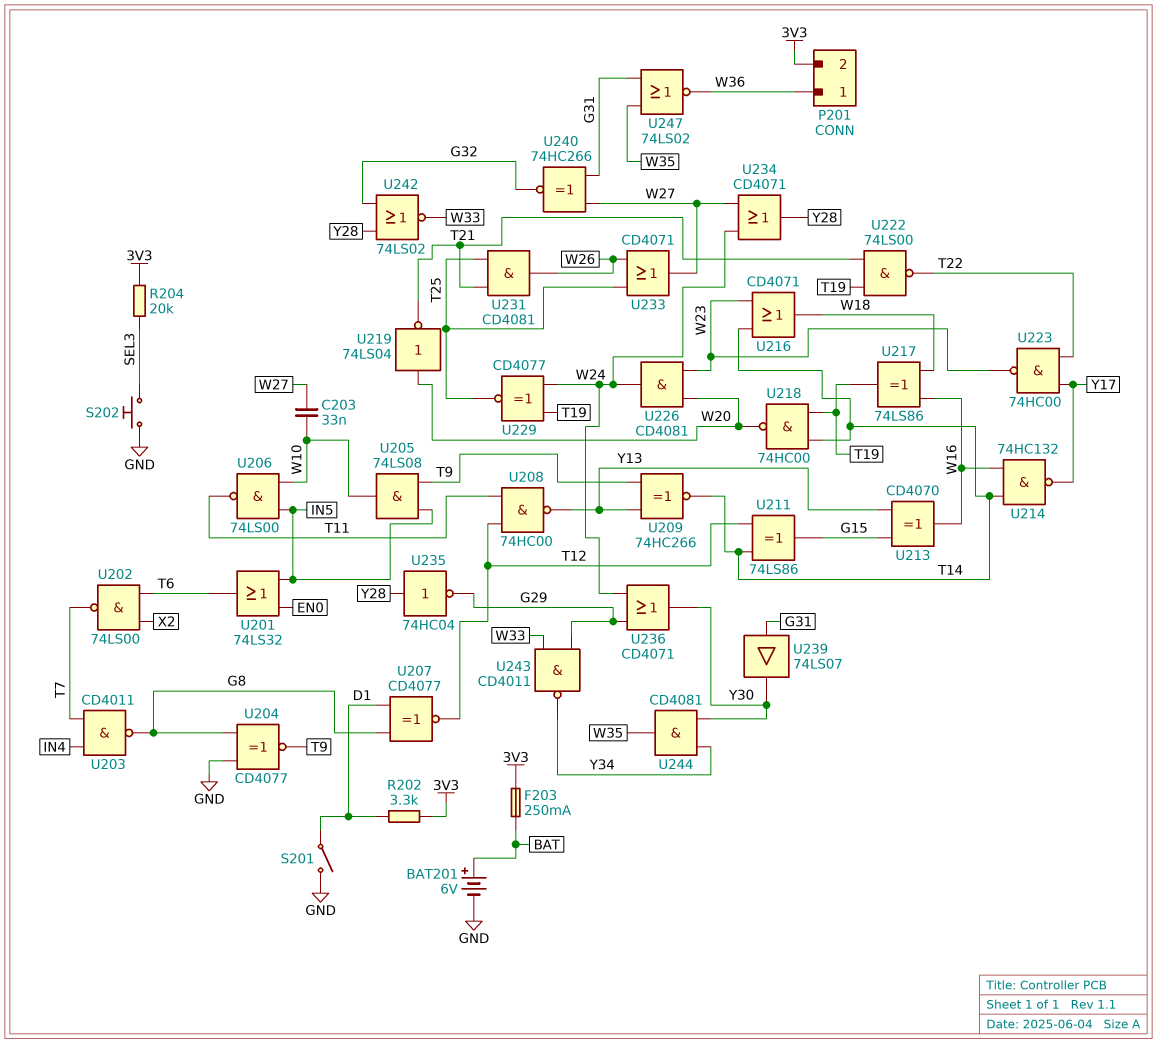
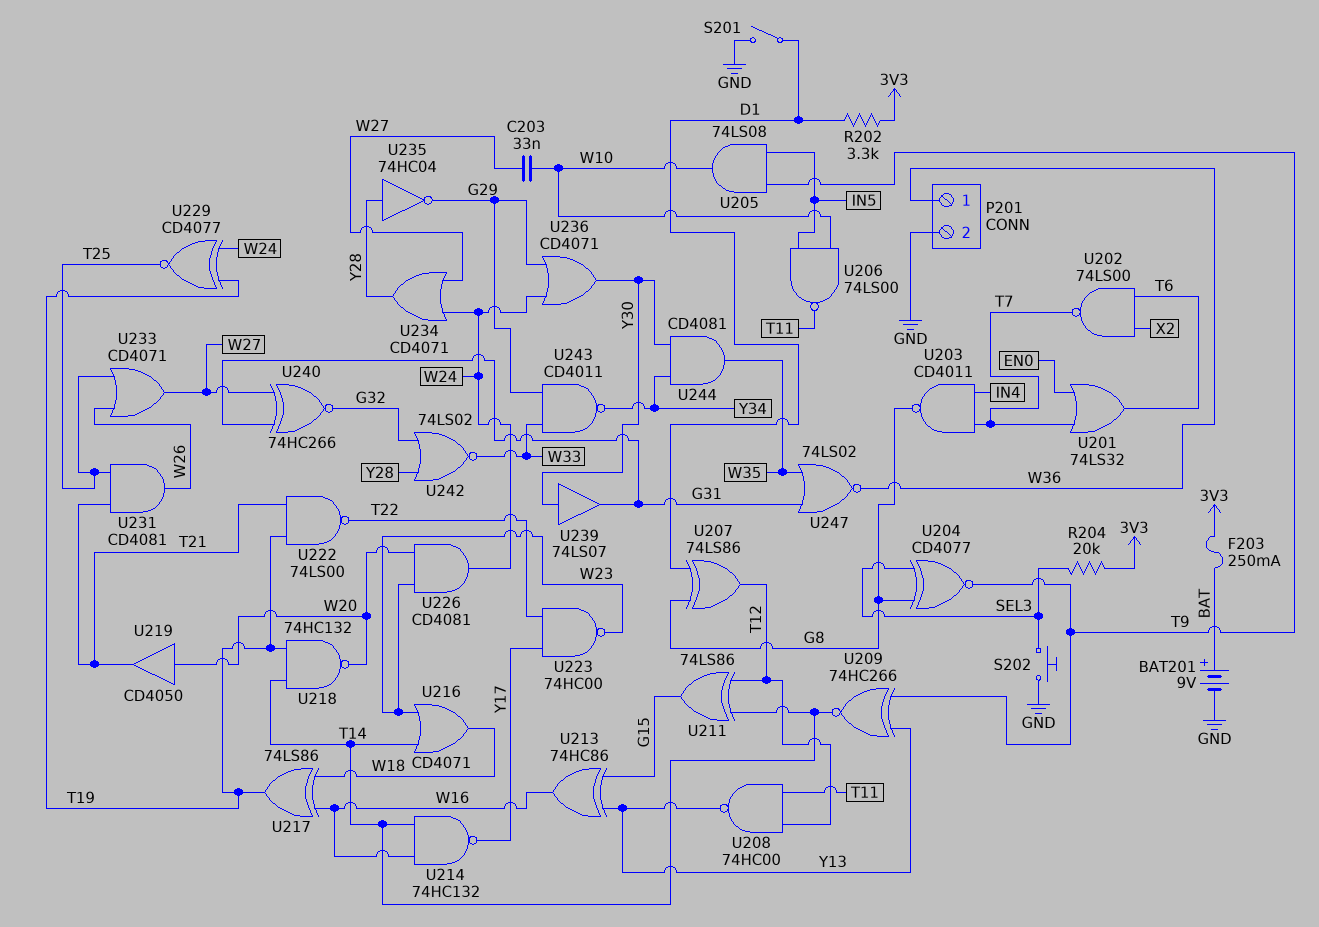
BAT201: 6V (plus BAT, minus GND) -> 9V (plus BAT, minus GND)
P201 pin 2: 3V3 -> GND
U201: OR 74LS32 (in EN0, in IN5, out T6) -> OR 74LS32 (in EN0, in T7, out T6)
U204: XNOR CD4077 (in G8, in GND, out T9) -> XNOR CD4077 (in G8, in SEL3, out T9)
U207: XNOR CD4077 (in D1, in G8, out T12) -> XOR 74LS86 (in D1, in G8, out T12)
U213: XOR CD4070 (in G15, in Y13, out W16) -> XOR 74HC86 (in G15, in Y13, out W16)
U218: NAND 74HC00 (in T14, in T19, out W20) -> NAND 74HC132 (in T14, in T19, out W20)
U219: NOT 74LS04 (in W20, out T21) -> buffer CD4050 (in W20, out T21)
U239: buffer 74LS07 (in G31, out Y30) -> buffer 74LS07 (in Y30, out G31)

